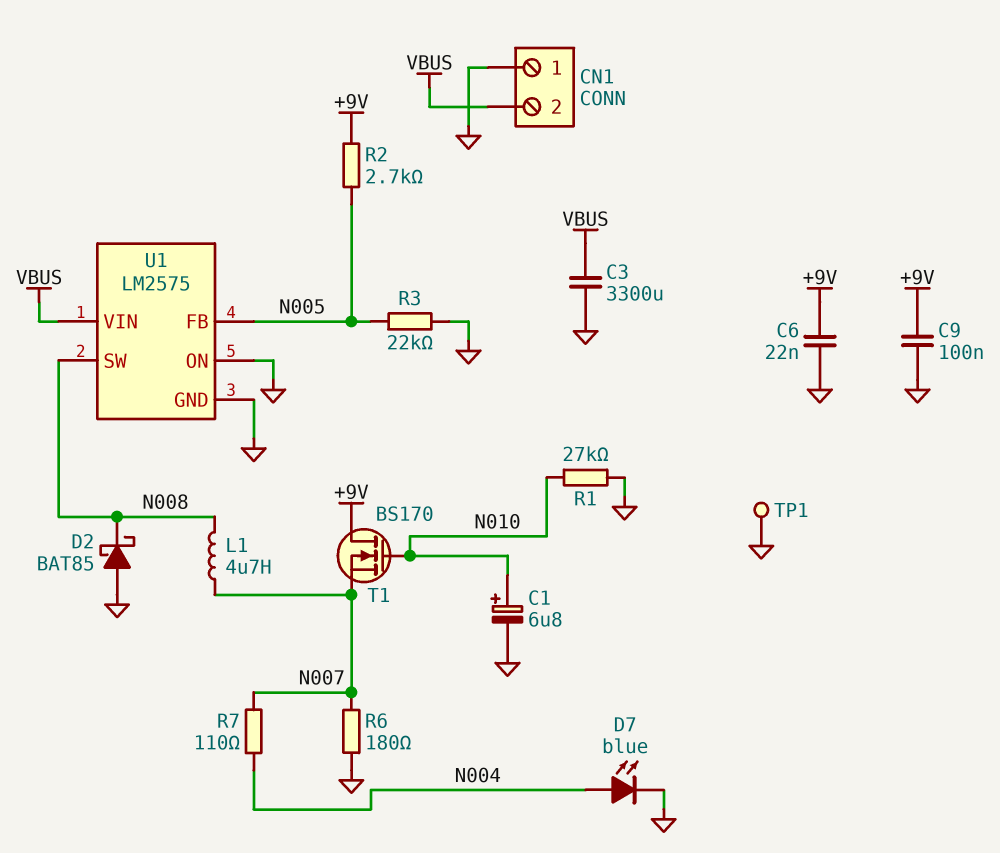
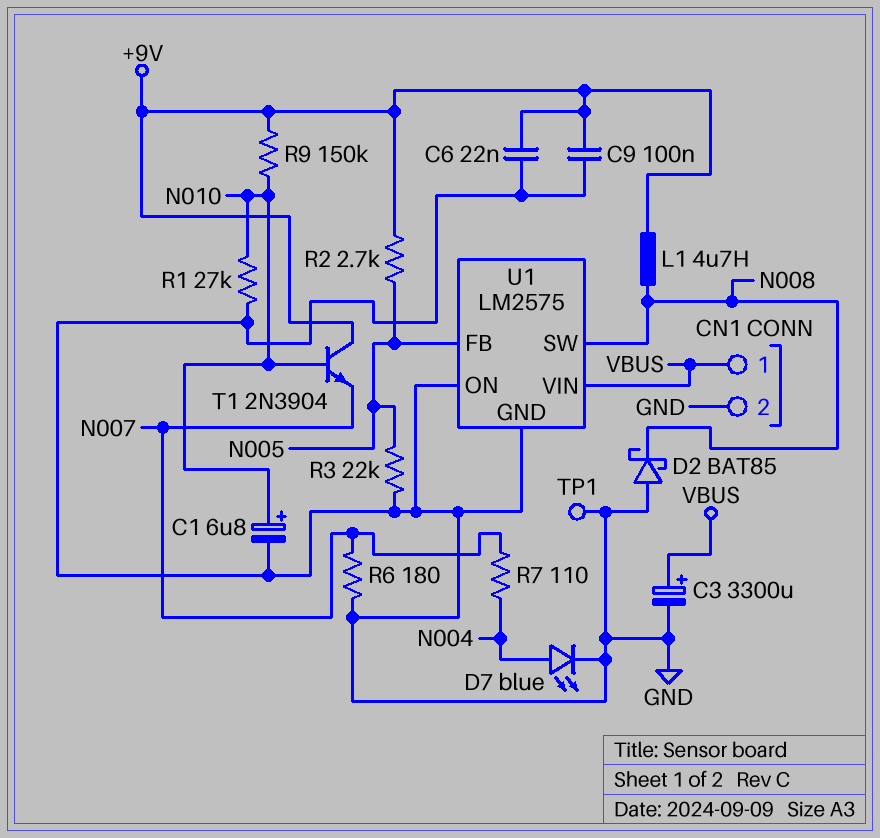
C3: 3300uF (GND, VBUS) -> 3300uF (plus VBUS, minus GND)
CN1 pin 1: GND -> VBUS
CN1 pin 2: VBUS -> GND
L1: 4.7uH (N007, N008) -> 4.7uH (+9V, N008)
R9: none -> 150k (+9V, N010)
T1: NMOS BS170 (G N010, D +9V, S N007) -> NPN 2N3904 (B N010, C +9V, E N007)

